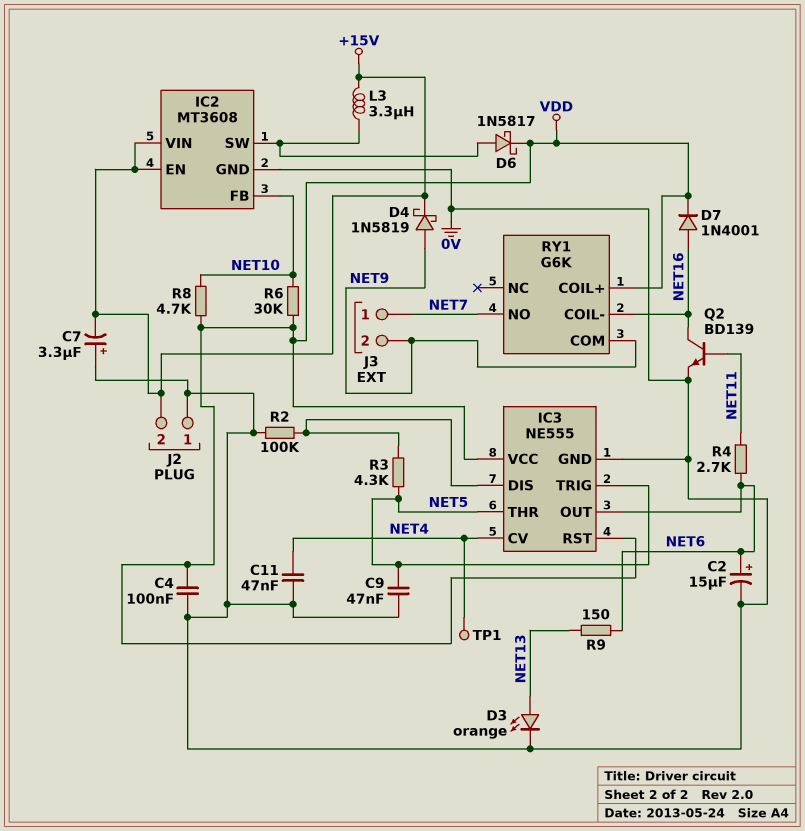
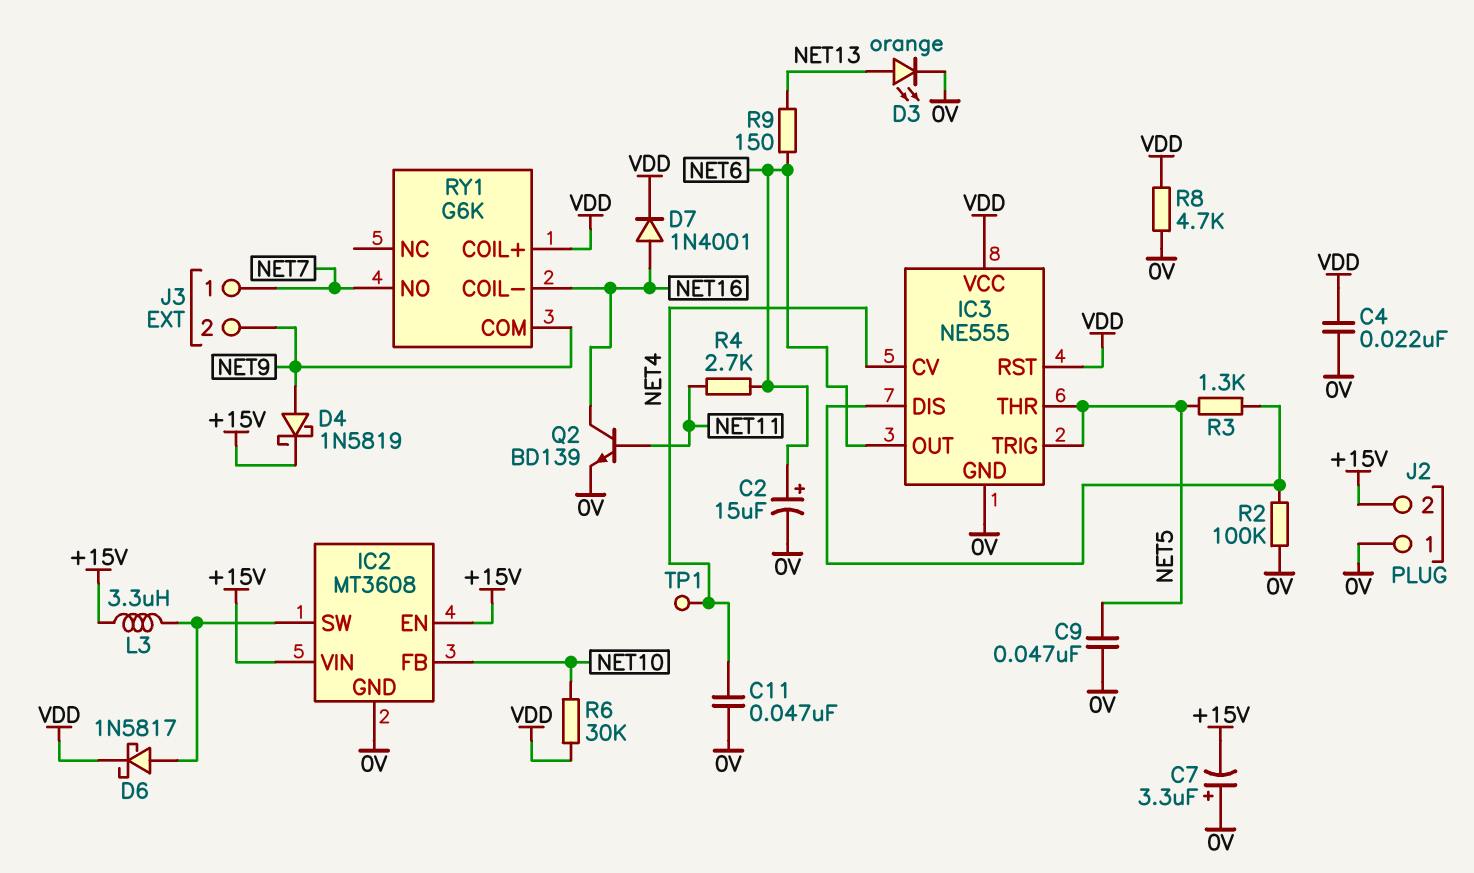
C4: 100nF (0V, VDD) -> 22nF (0V, VDD)
R3: 4.3k (IC3/DIS, NET5) -> 1.3k (IC3/DIS, NET5)
R8: 4.7k (NET10, VDD) -> 4.7k (0V, VDD)

